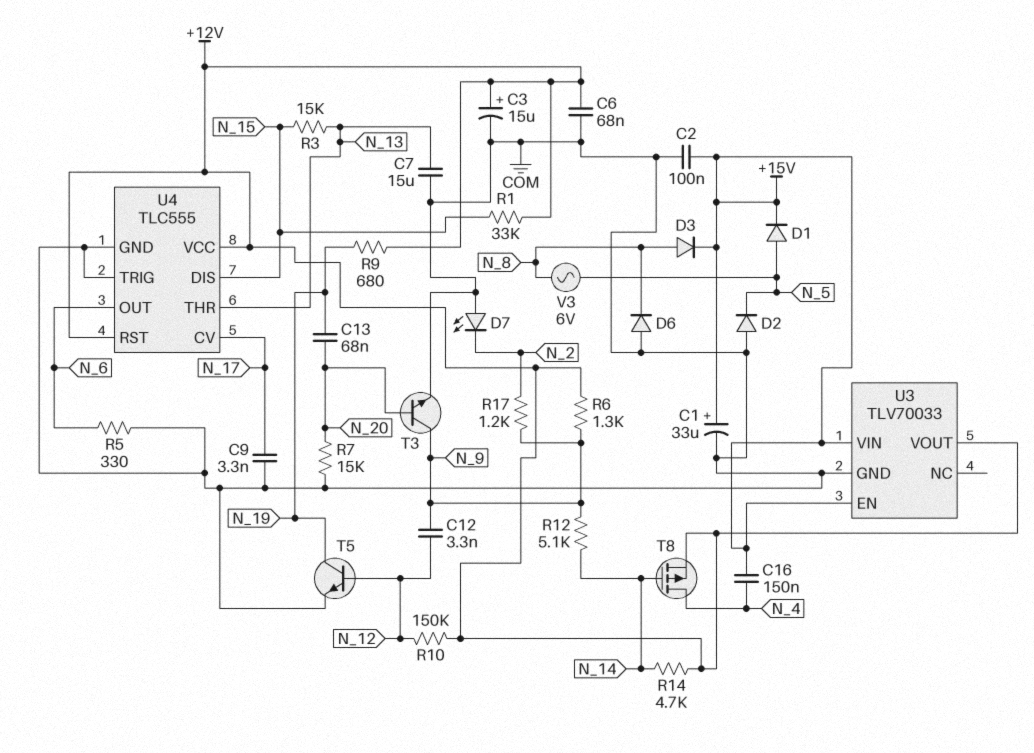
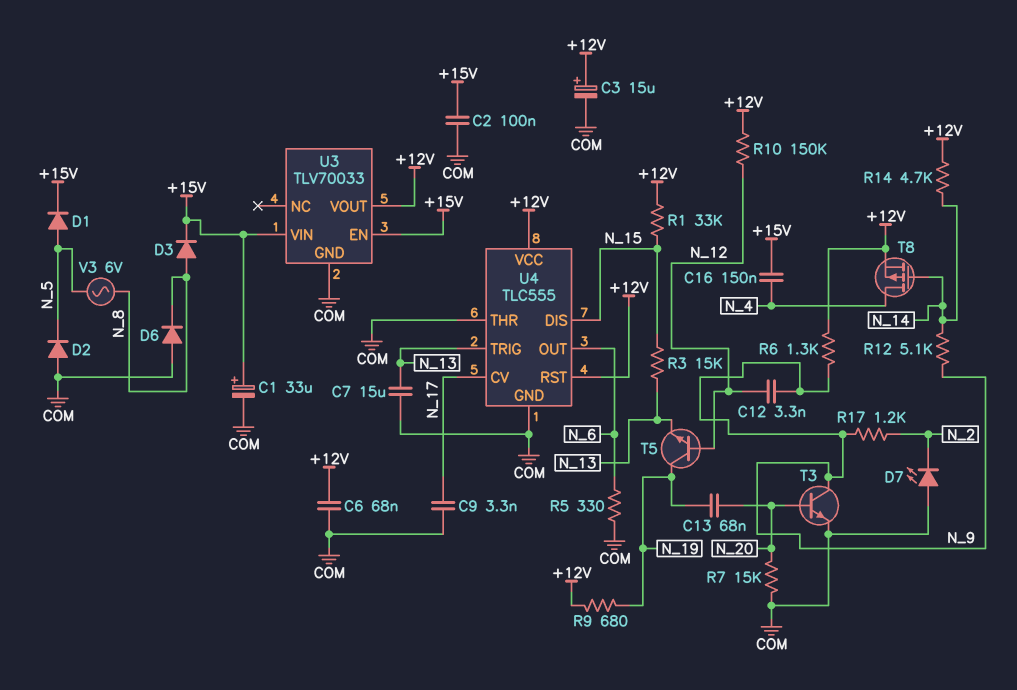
T5: NPN (B N_12, C N_19, E COM) -> NPN (B N_12, C N_19, E N_13)
U4 pin THR: N_13 -> COM
U4 pin TRIG: COM -> N_13

